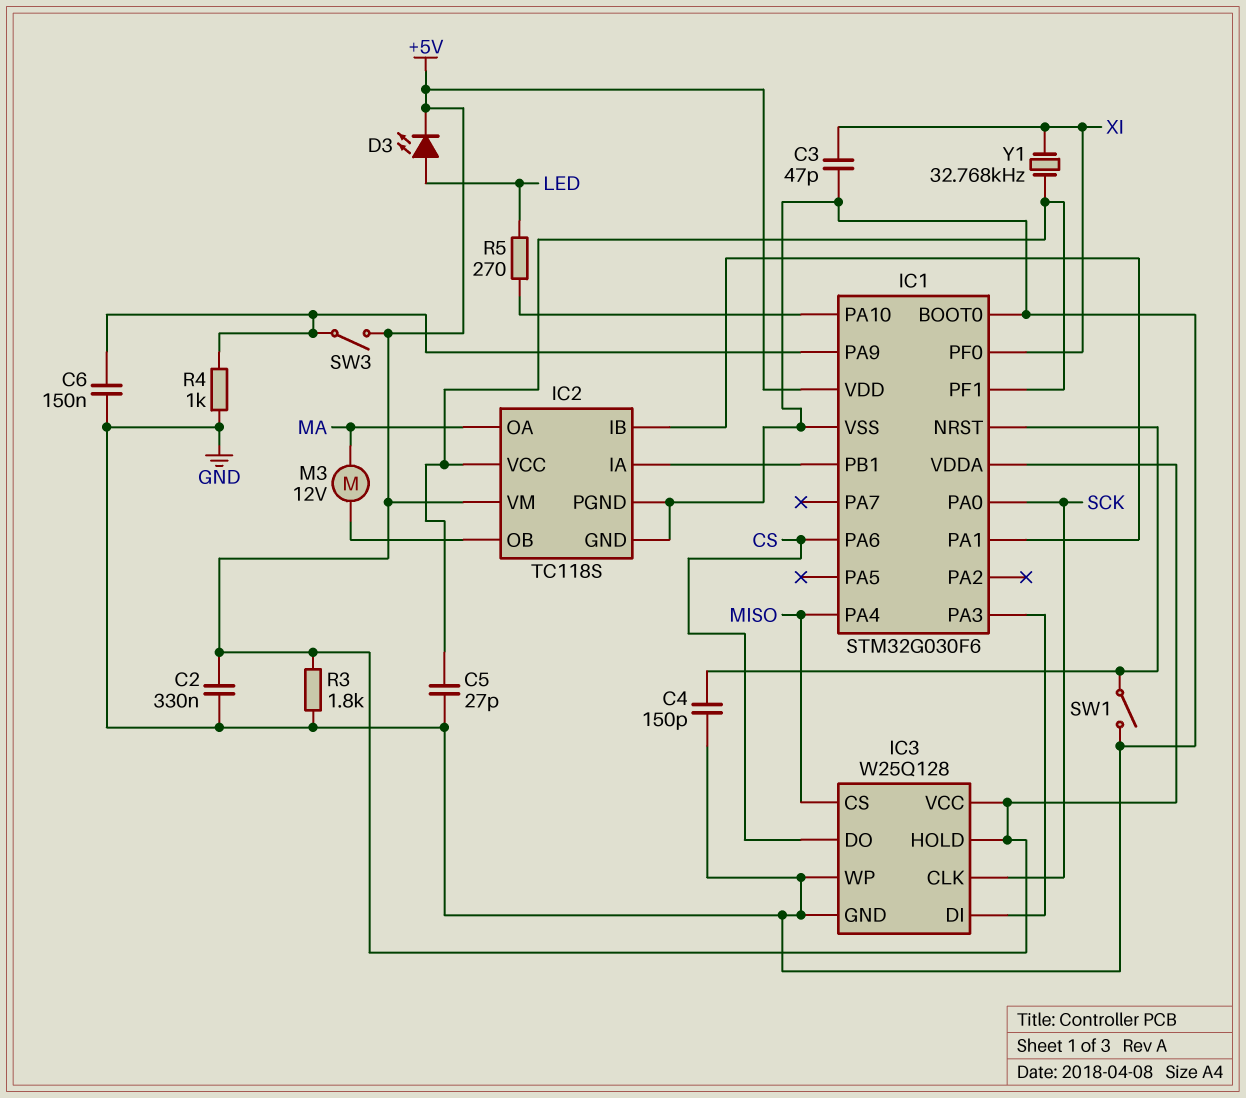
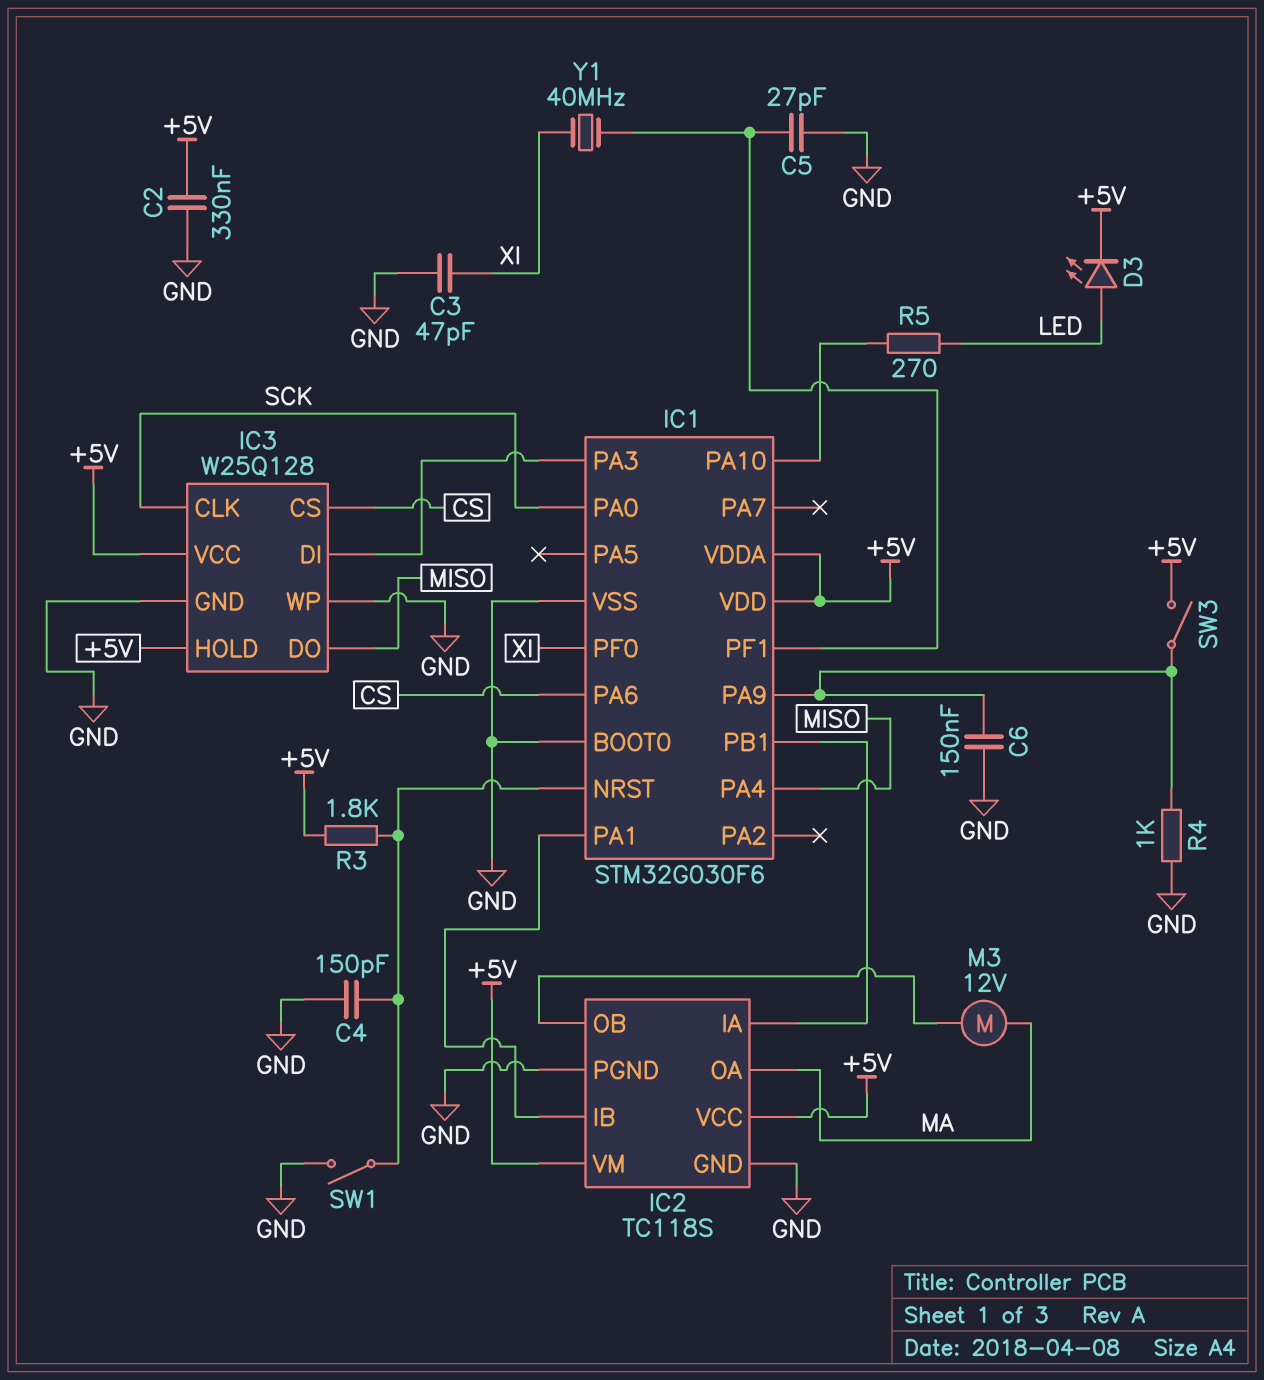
IC2 pin VCC: IC1/PF1 -> +5V
IC3 pin CS: MISO -> CS
IC3 pin DO: CS -> MISO
R3: 1.8k (+5V, GND) -> 1.8k (+5V, IC1/NRST)
Y1: 32.768kHz (IC1/PF1, XI) -> 40MHz (IC1/PF1, XI)

